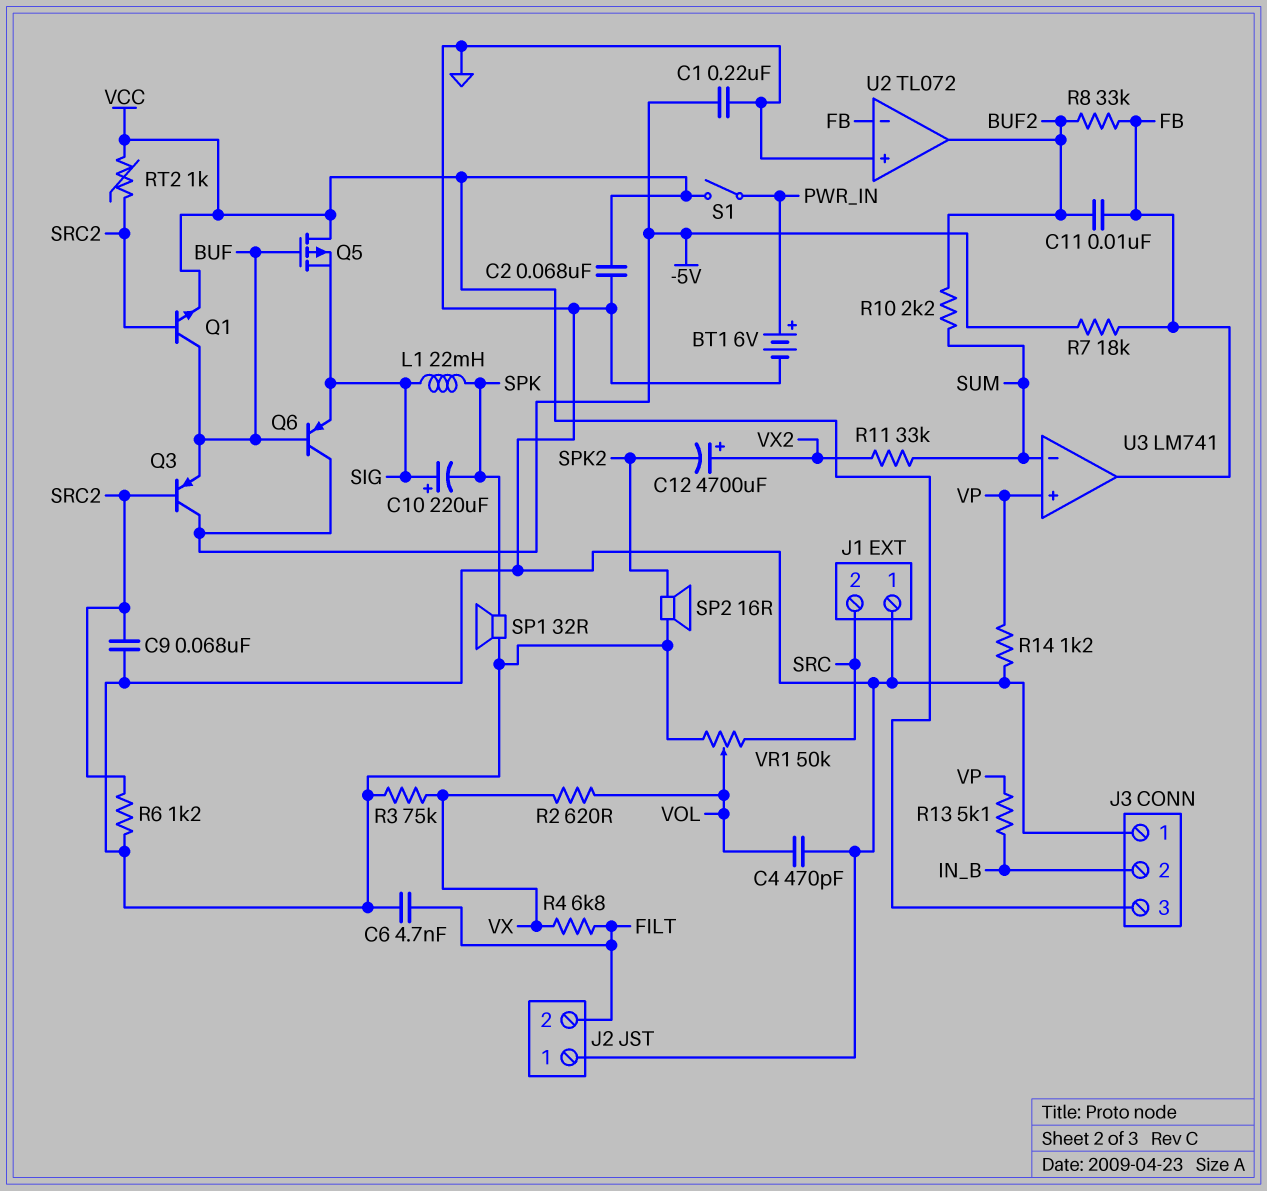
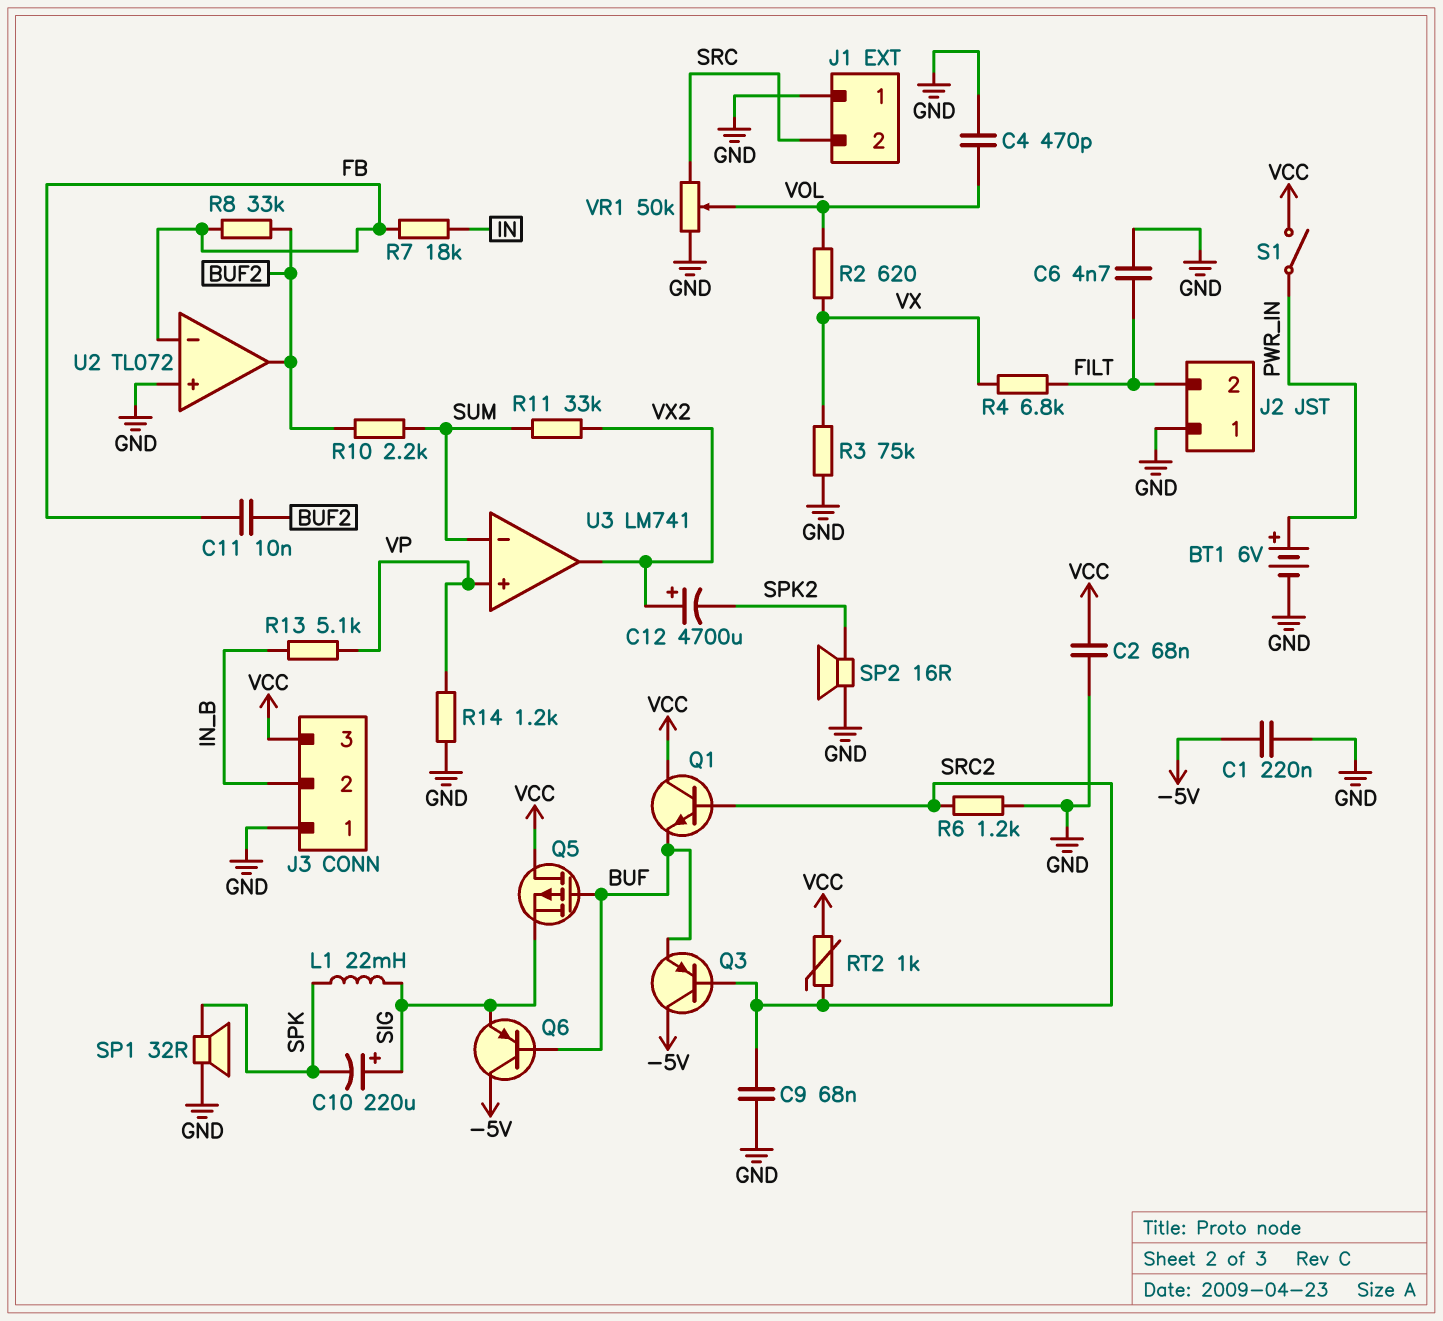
Q1: NPN (B SRC2, C BUF, E VCC) -> NPN (B SRC2, C VCC, E BUF)
R7: 18k (-5V, FB) -> 18k (FB, IN)
U3 pin out: FB -> VX2

